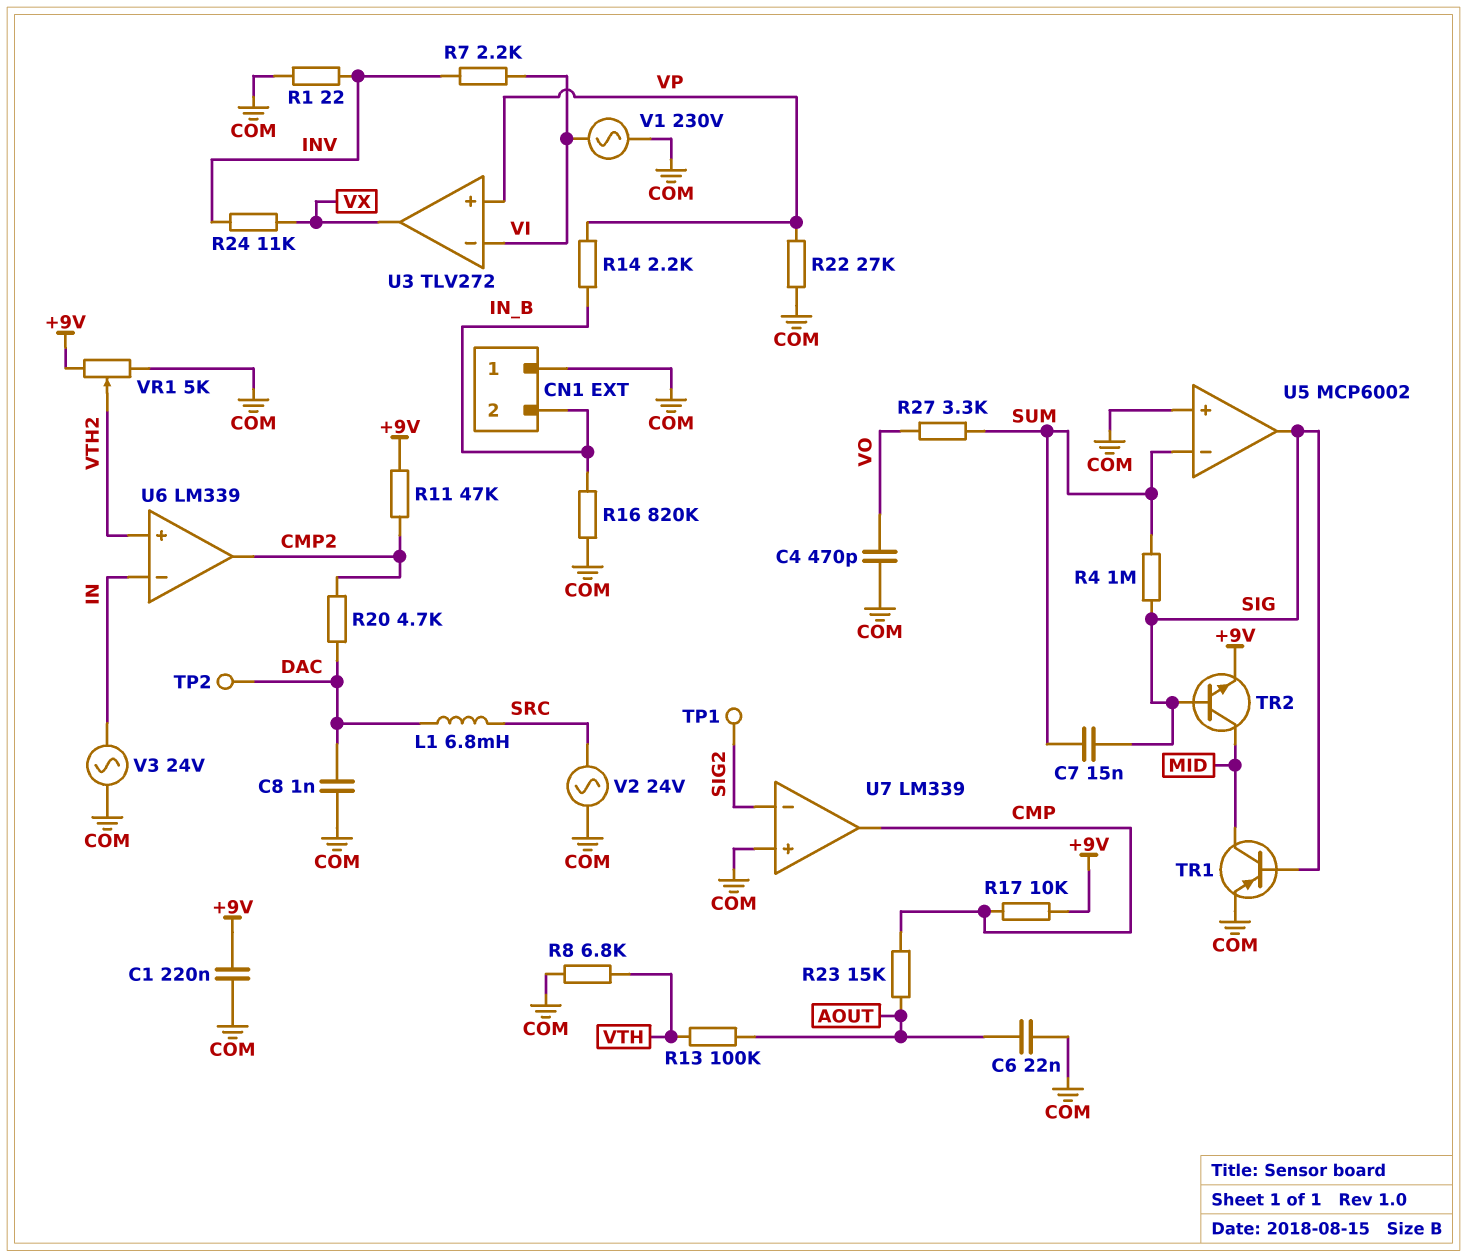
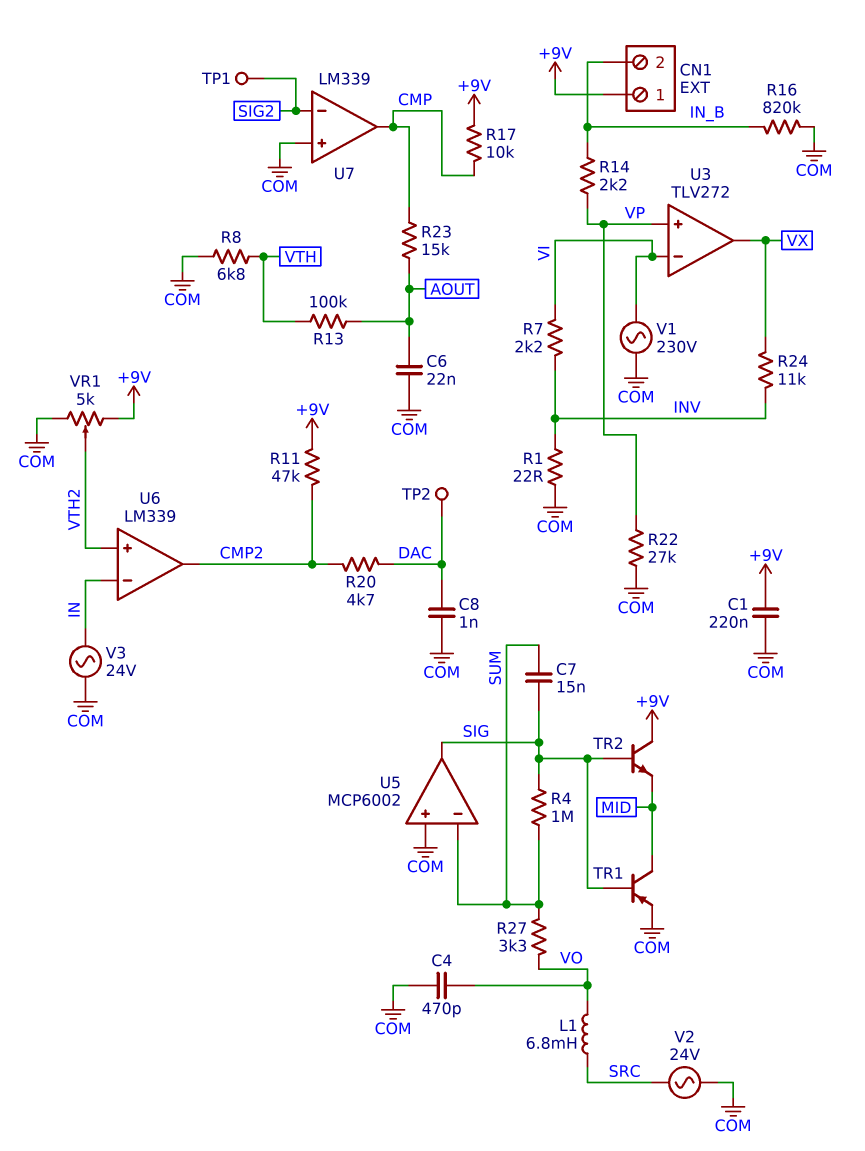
CN1 pin 1: COM -> +9V
L1: 6.8mH (DAC, SRC) -> 6.8mH (SRC, VO)
TR2: NPN (B SIG, C MID, E +9V) -> NPN (B SIG, C +9V, E MID)

